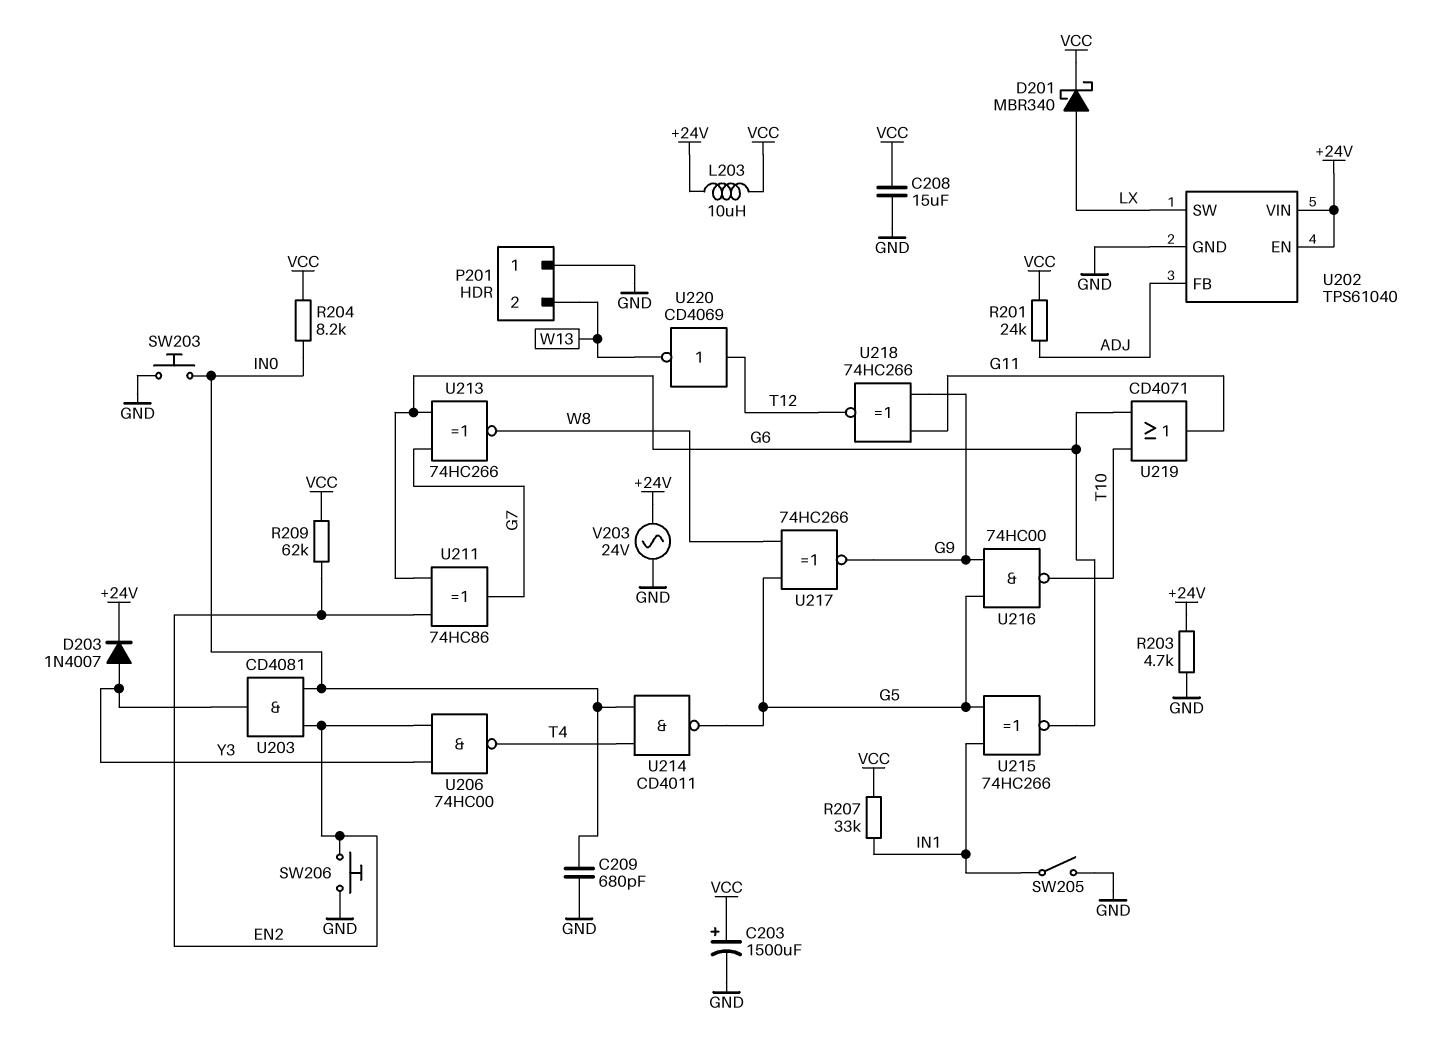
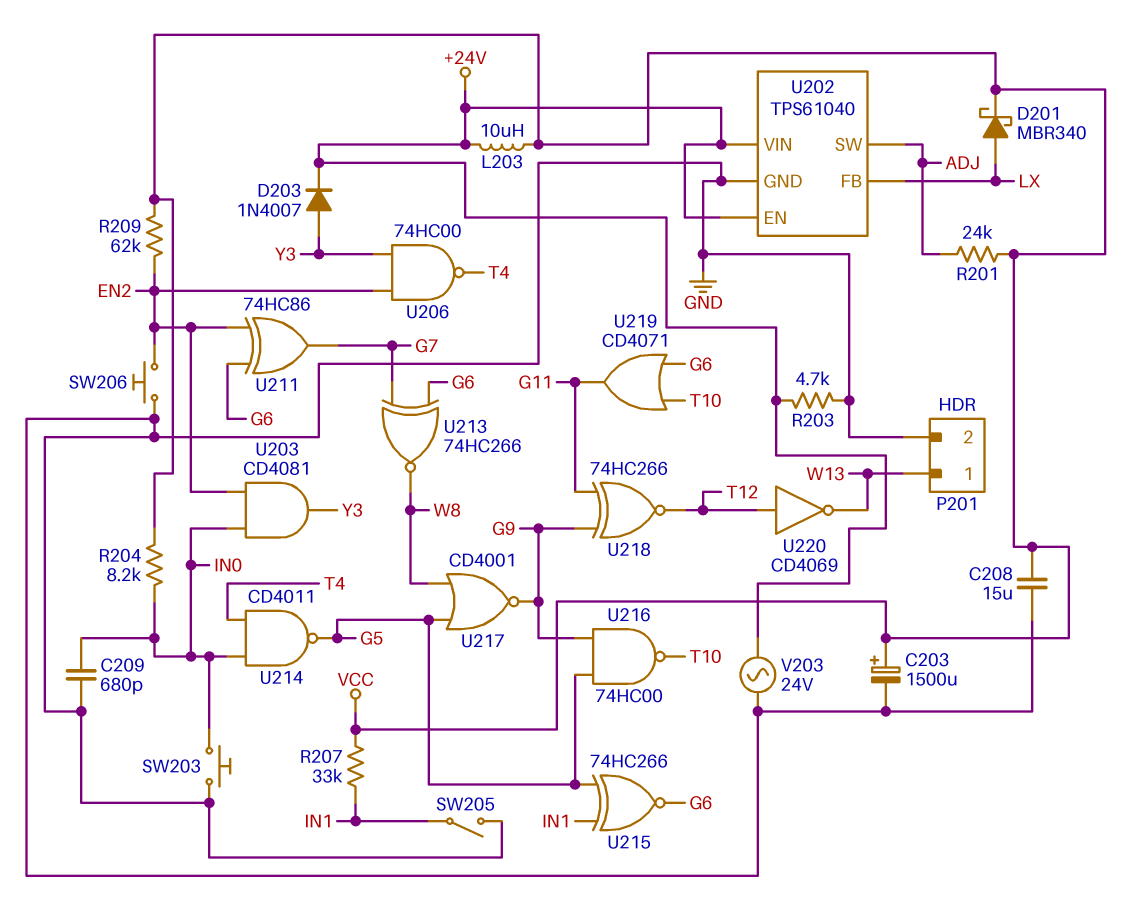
P201 pin 1: GND -> W13
P201 pin 2: W13 -> GND
U202 pin FB: ADJ -> LX
U202 pin SW: LX -> ADJ
U217: XNOR 74HC266 (in G5, in W8, out G9) -> NOR CD4001 (in G5, in W8, out G9)

